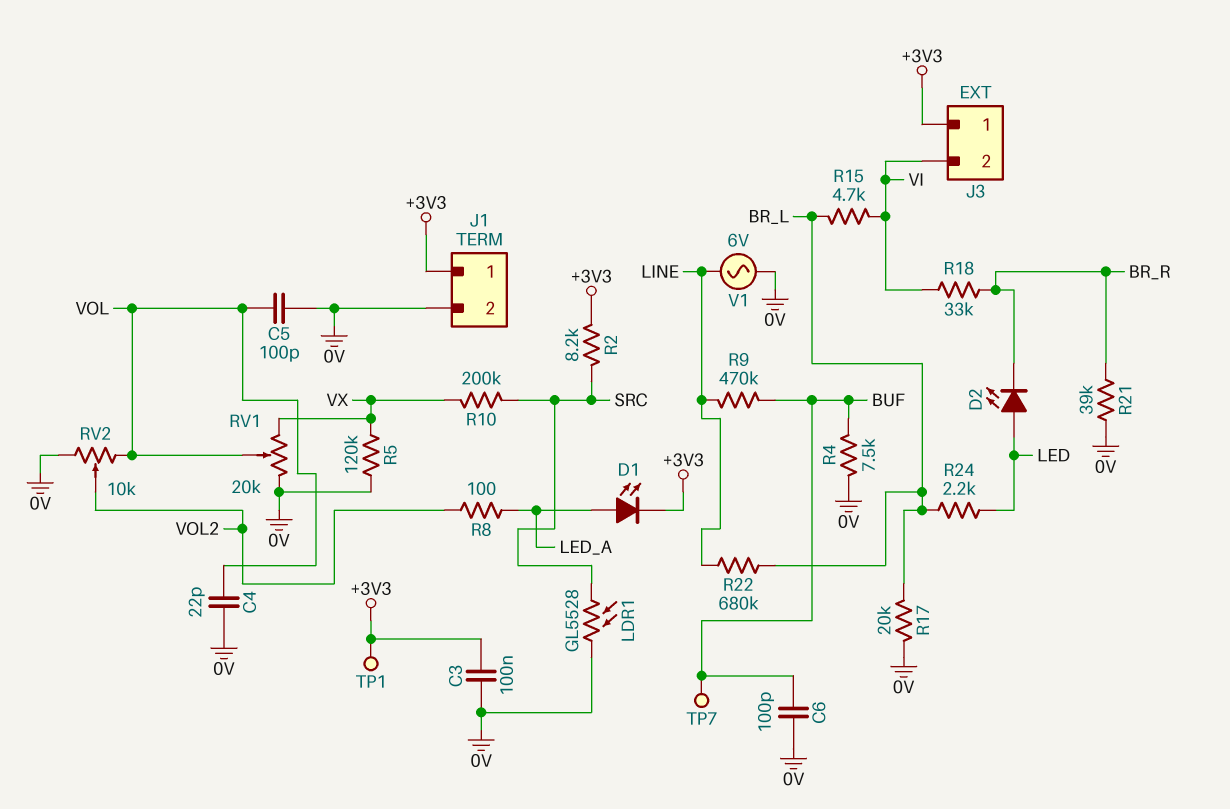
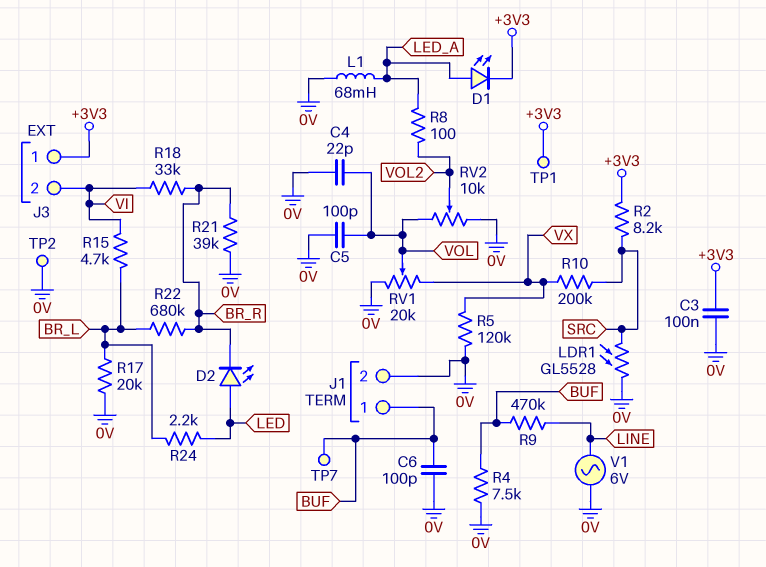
J1 pin 1: +3V3 -> BUF
L1: none -> 68mH (0V, LED_A)
R22: 680k (BR_L, LINE) -> 680k (BR_L, BR_R)
TP2: none -> test point (0V)

